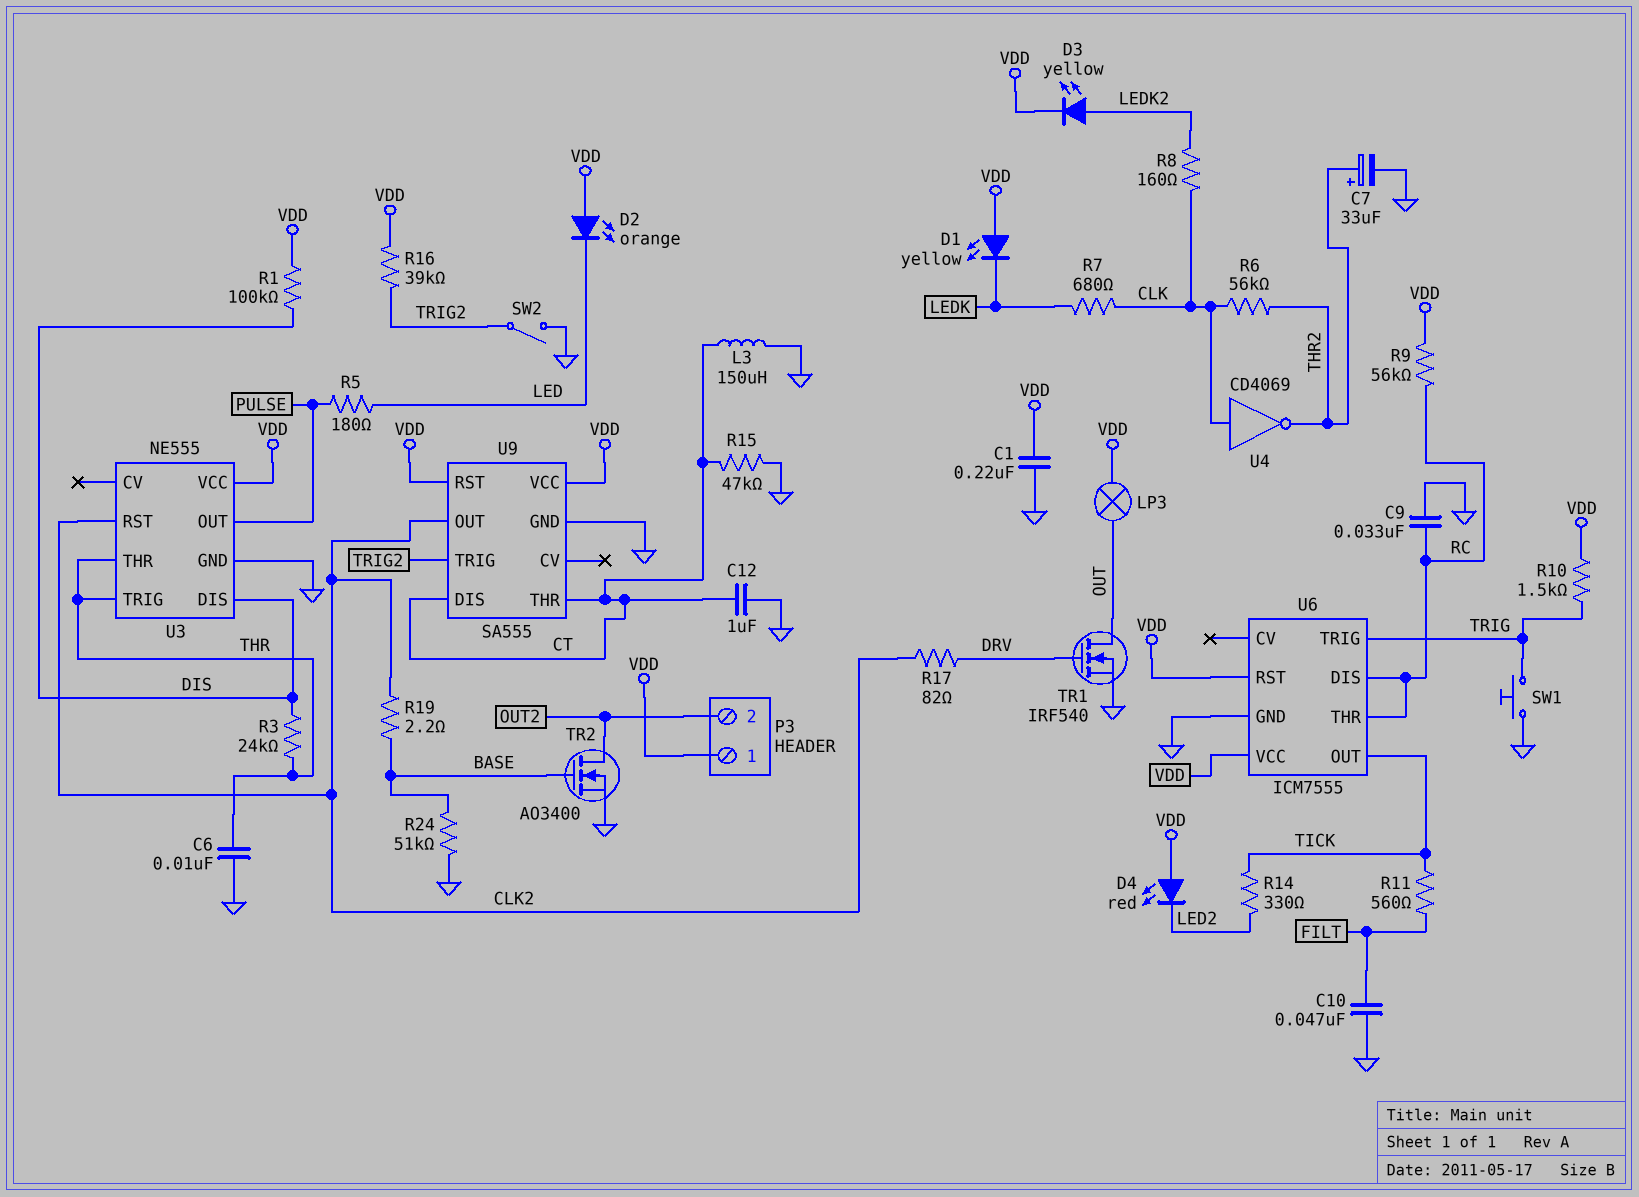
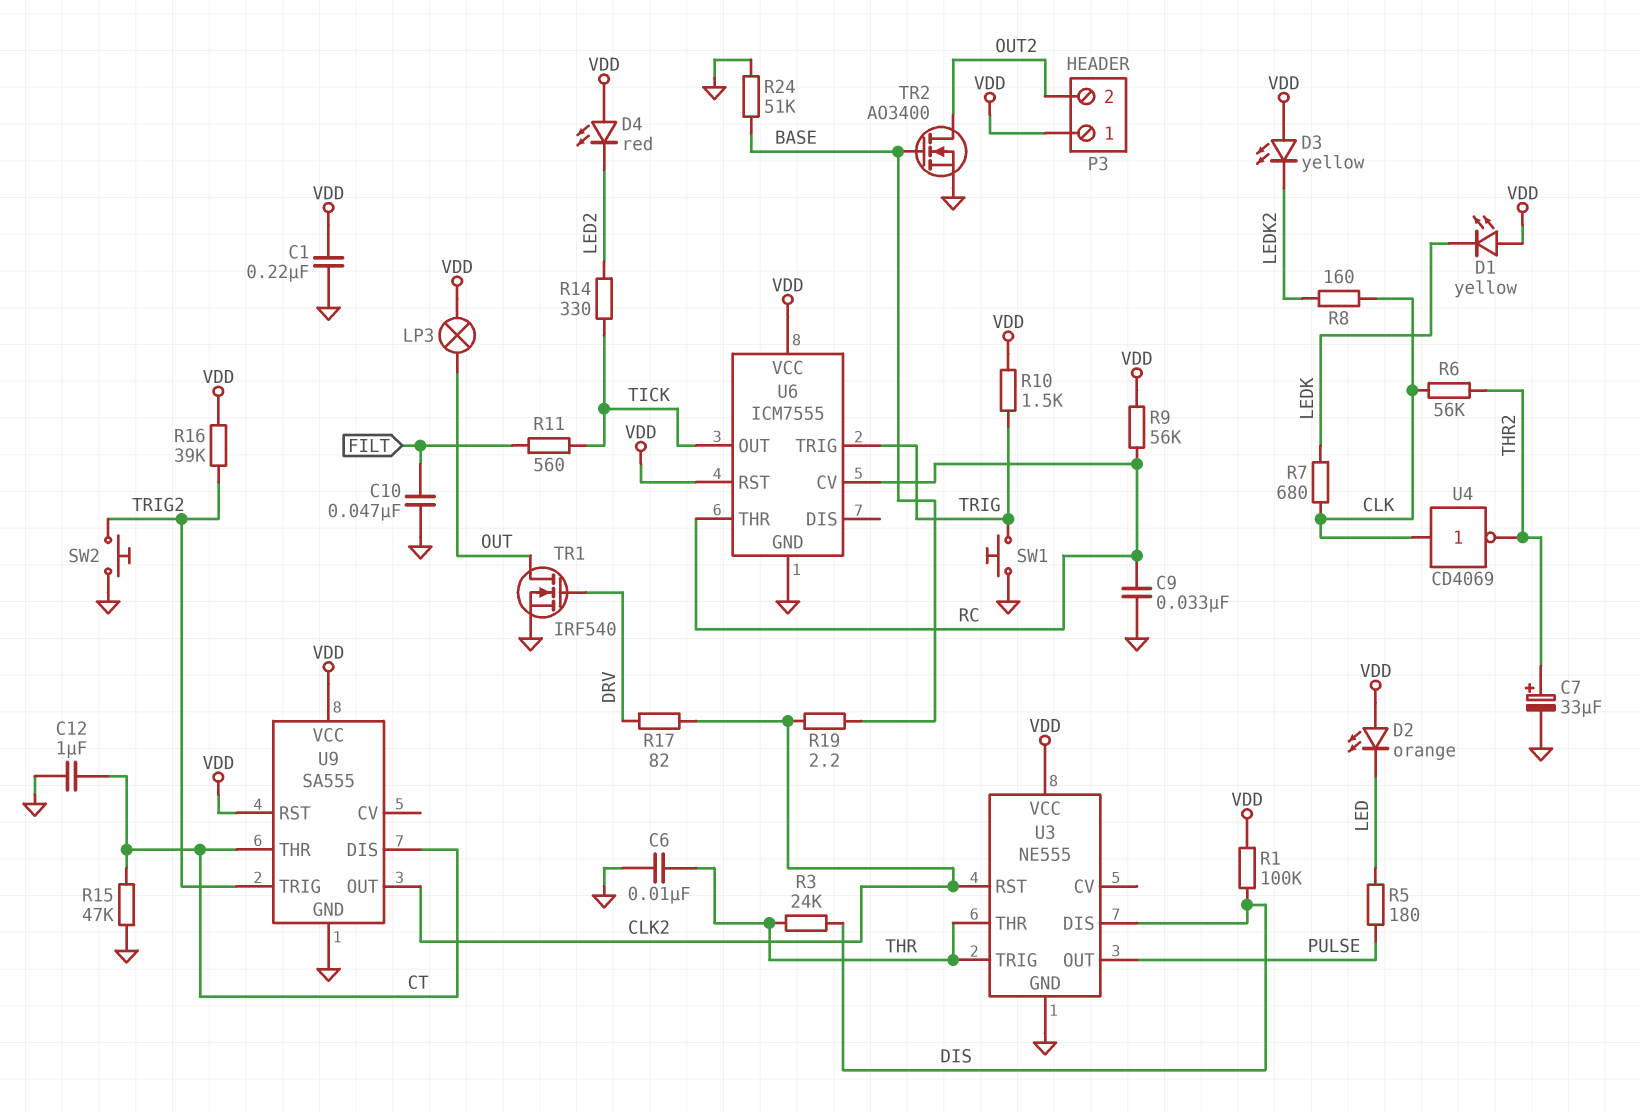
D3: LED yellow (A LEDK2, K VDD) -> LED yellow (A VDD, K LEDK2)
L3: 150uH (CT, GND) -> none
SW2: switch (GND, TRIG2) -> button (GND, TRIG2)
U6 pin CV: none -> RC
U6 pin DIS: RC -> none

